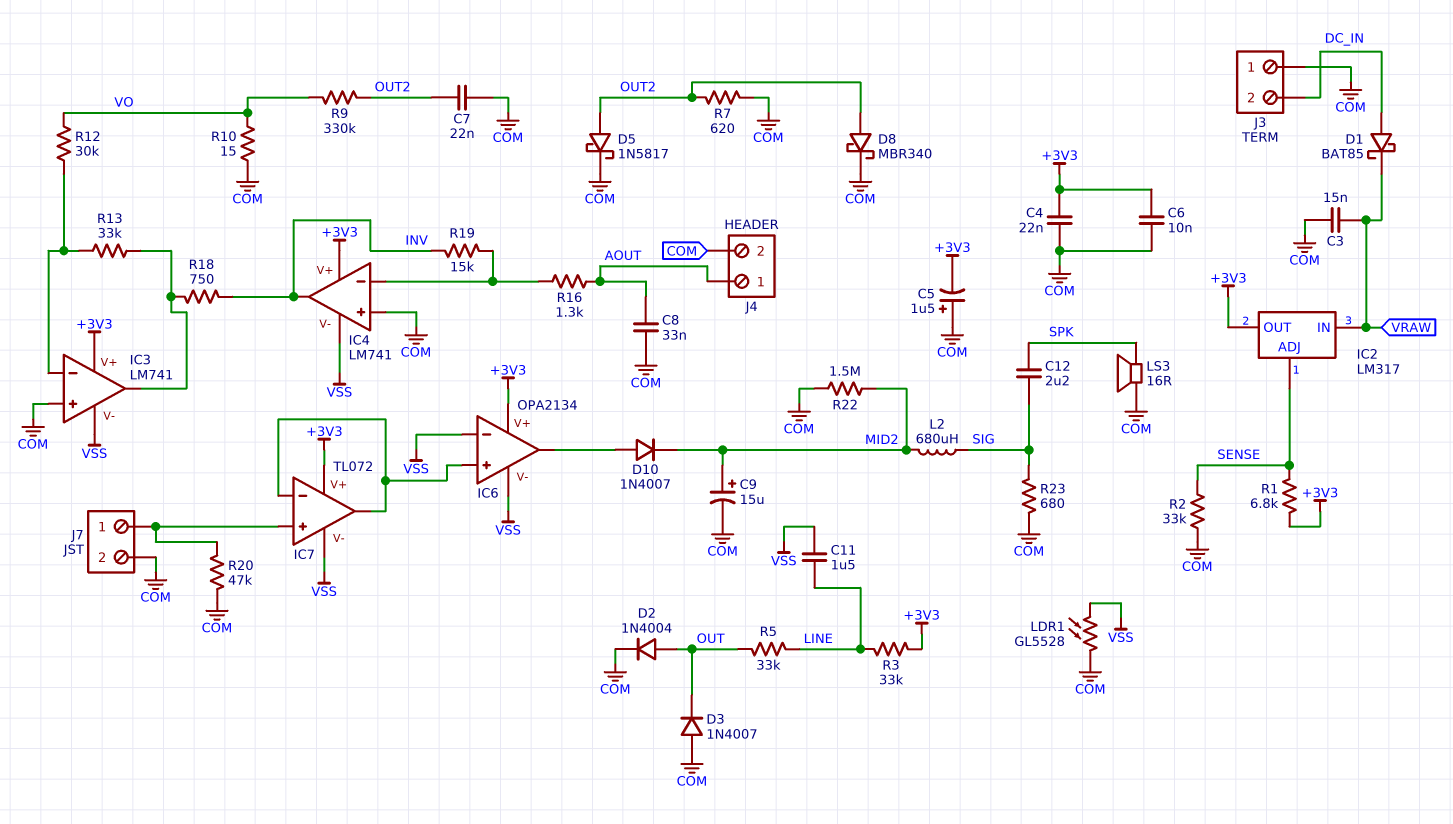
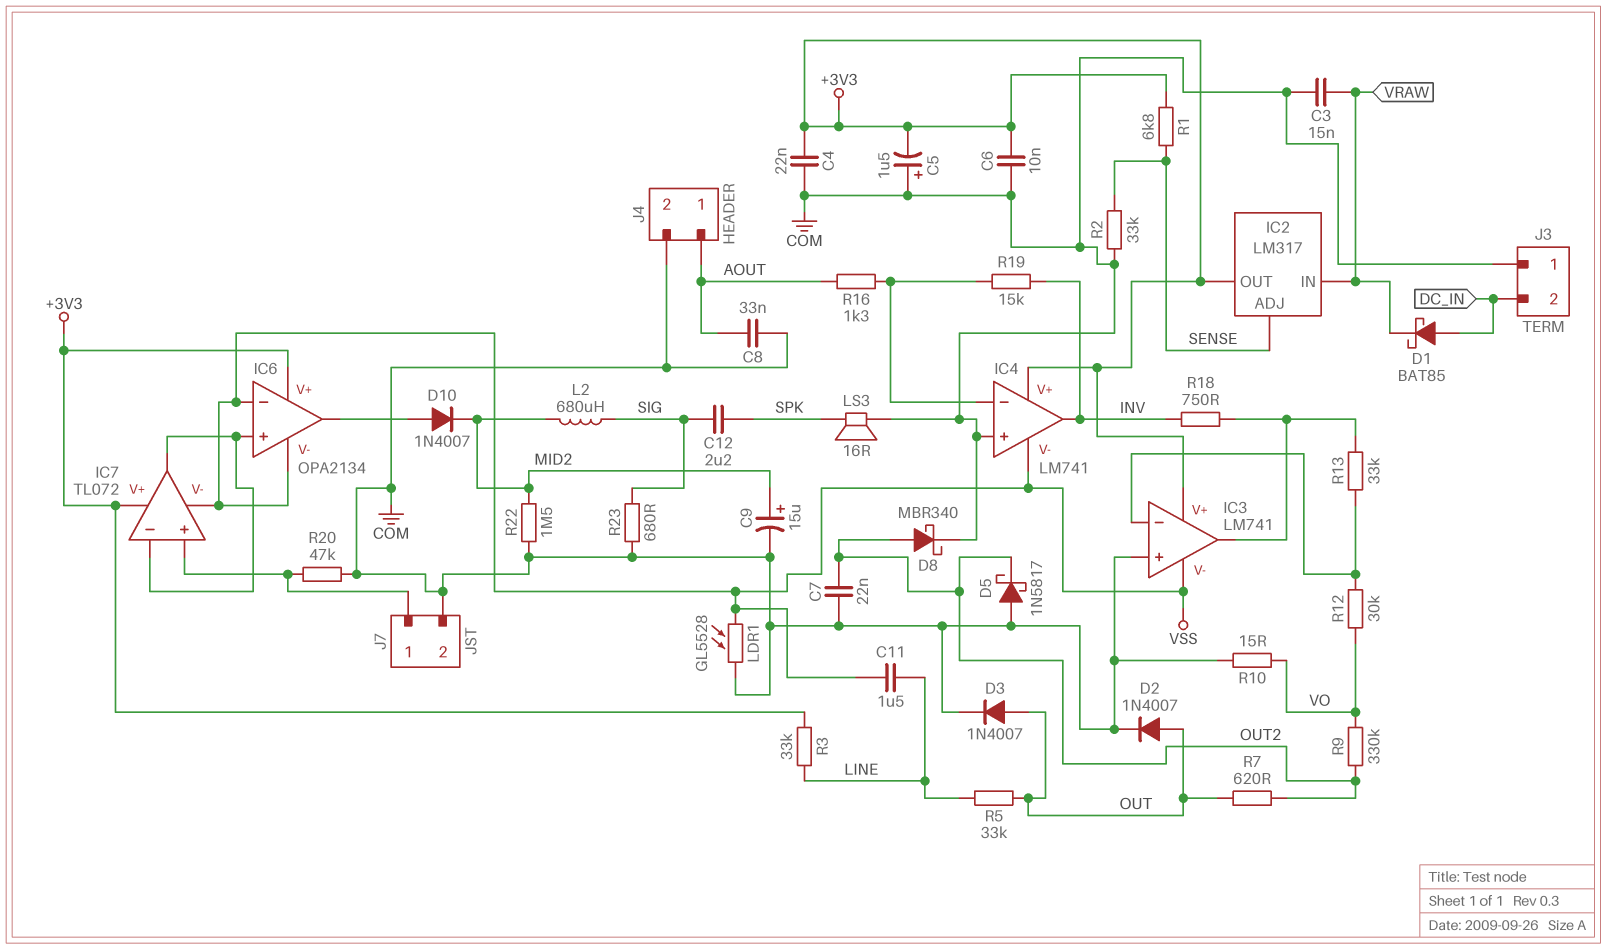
D2: diode 1N4004 (A OUT, K COM) -> diode 1N4007 (A OUT, K COM)
D3: diode 1N4007 (A COM, K OUT) -> diode 1N4007 (A OUT, K COM)
D5: schottky 1N5817 (A OUT2, K COM) -> schottky 1N5817 (A COM, K OUT2)
R7: 620 (COM, OUT2) -> 620 (OUT, OUT2)

